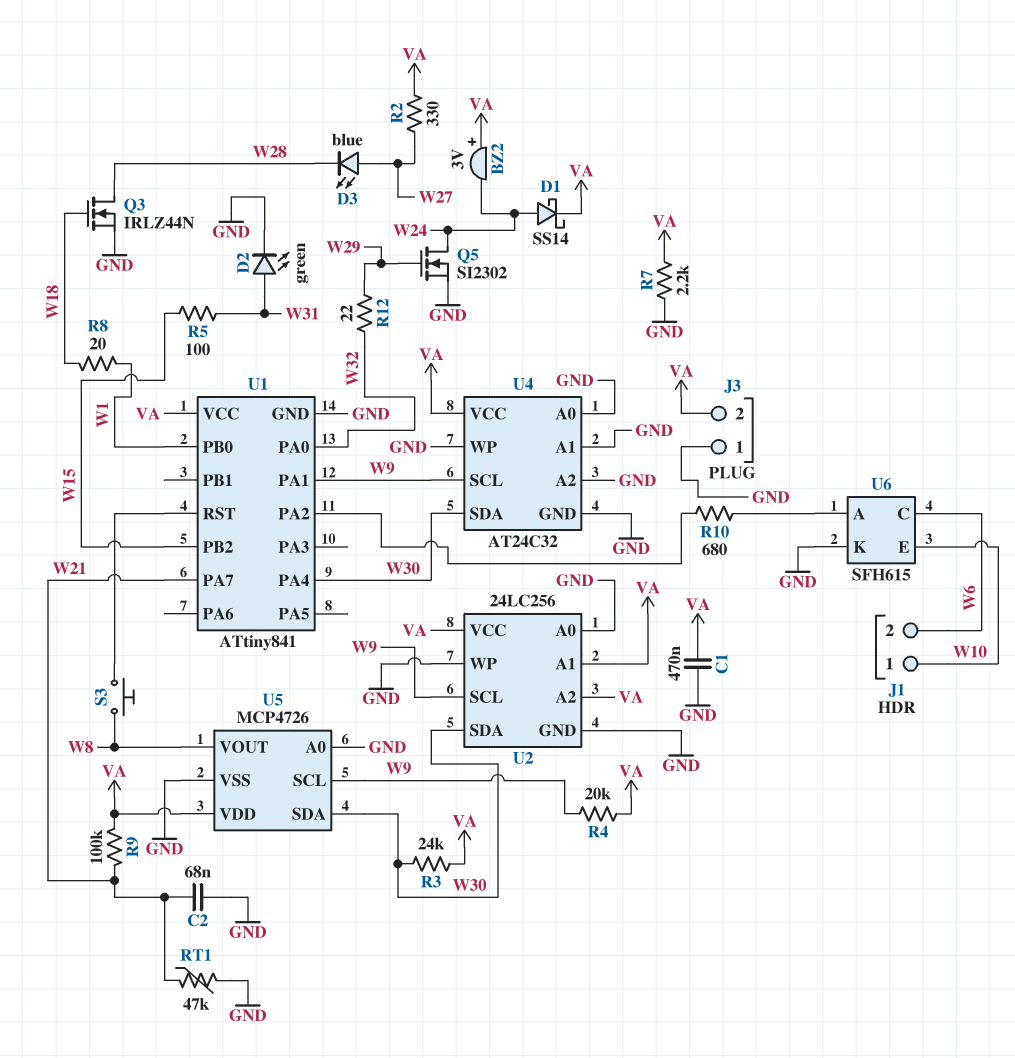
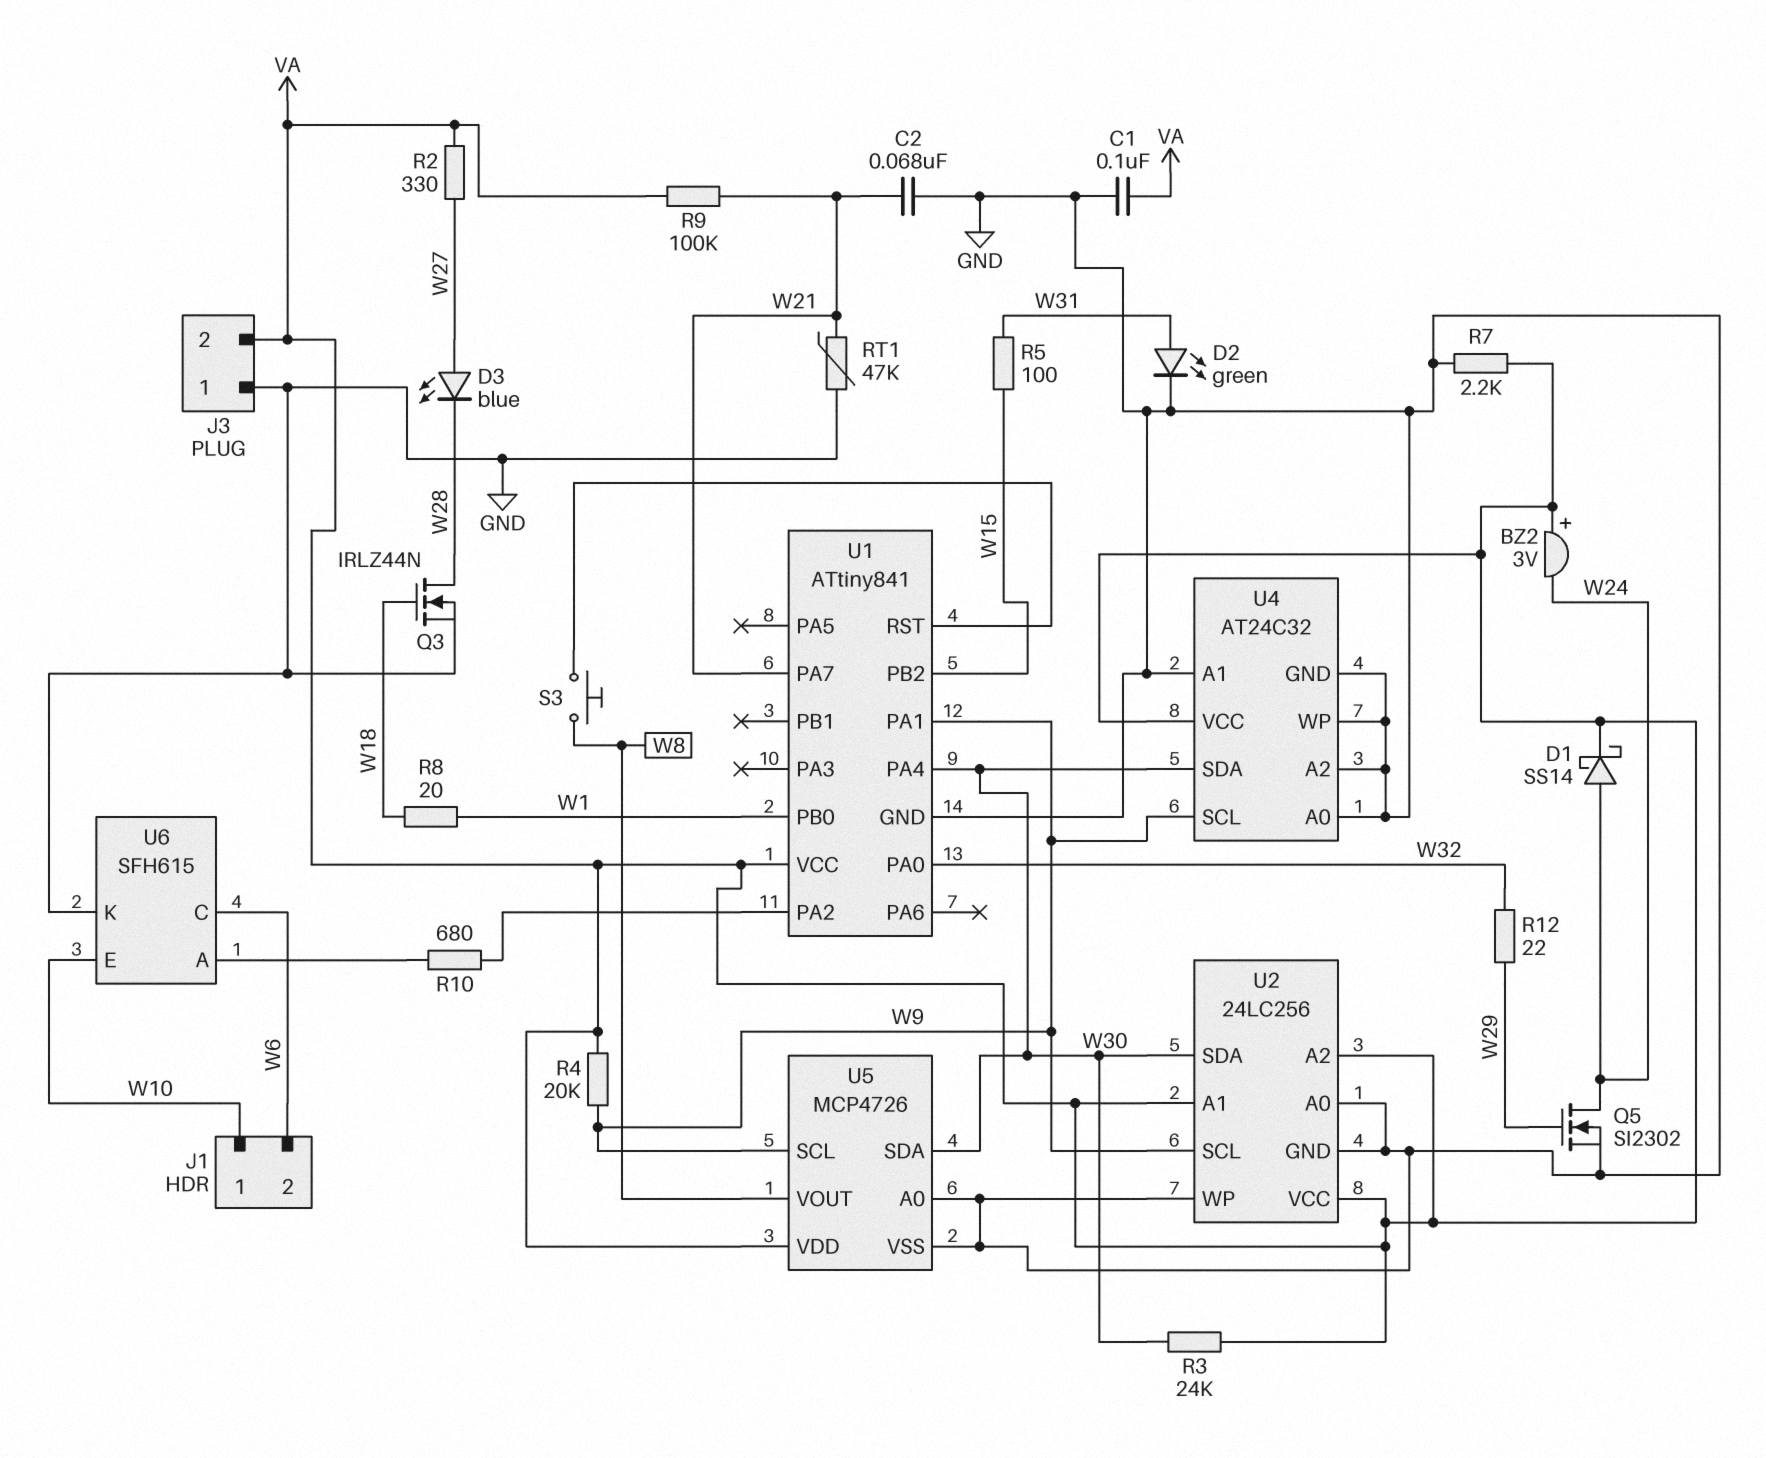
C1: 470nF (GND, VA) -> 100nF (GND, VA)

